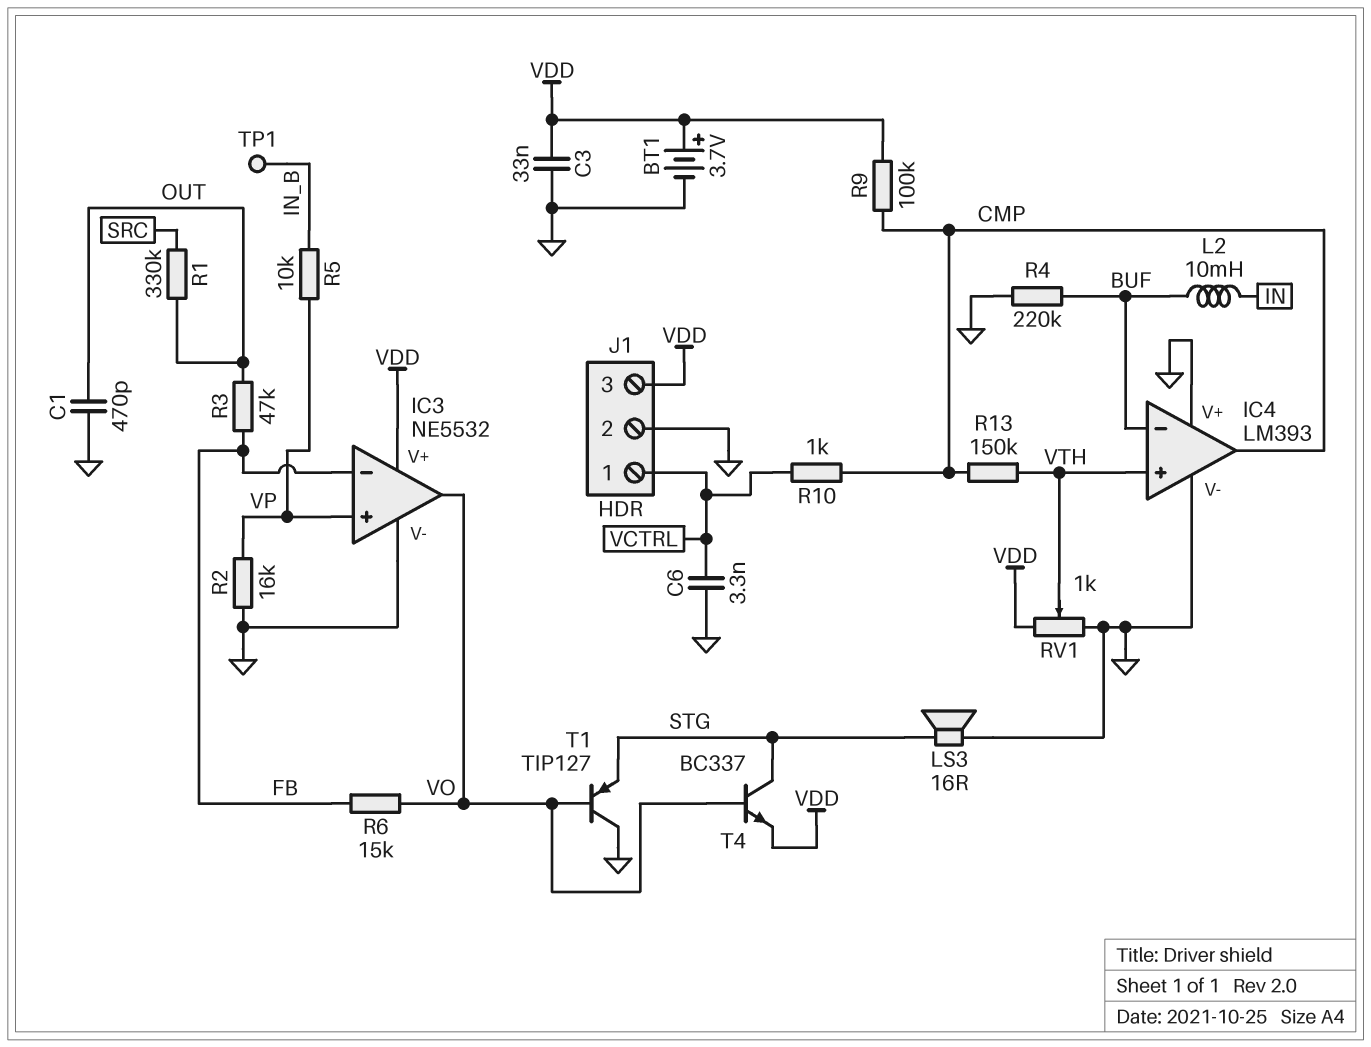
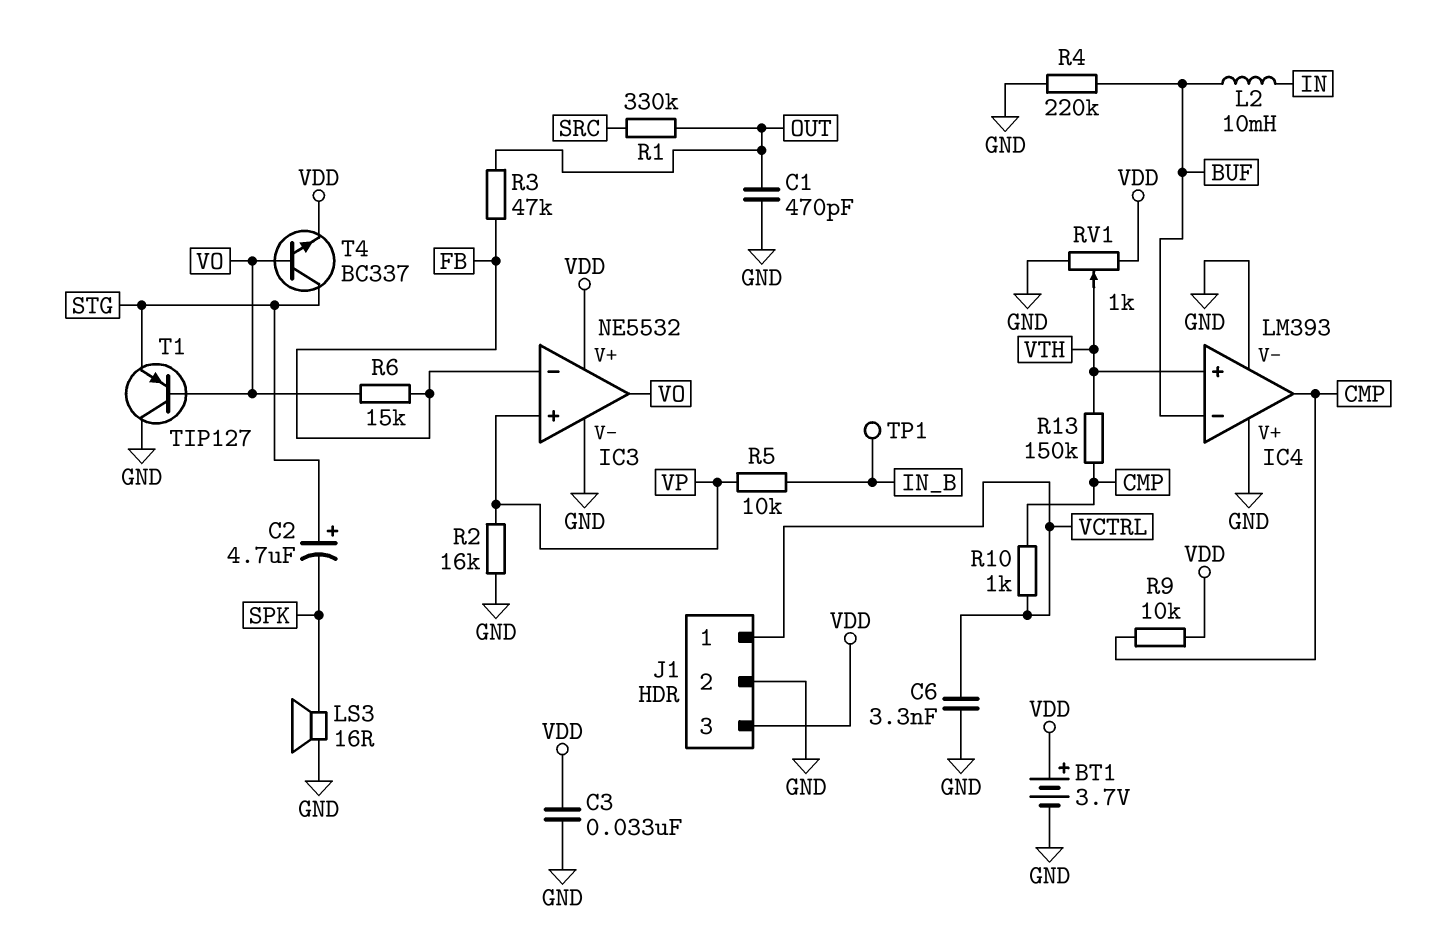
C2: none -> 4.7uF (plus STG, minus SPK)
LS3: speaker 16R (GND, STG) -> speaker 16R (GND, SPK)
R9: 100k (CMP, VDD) -> 10k (CMP, VDD)

